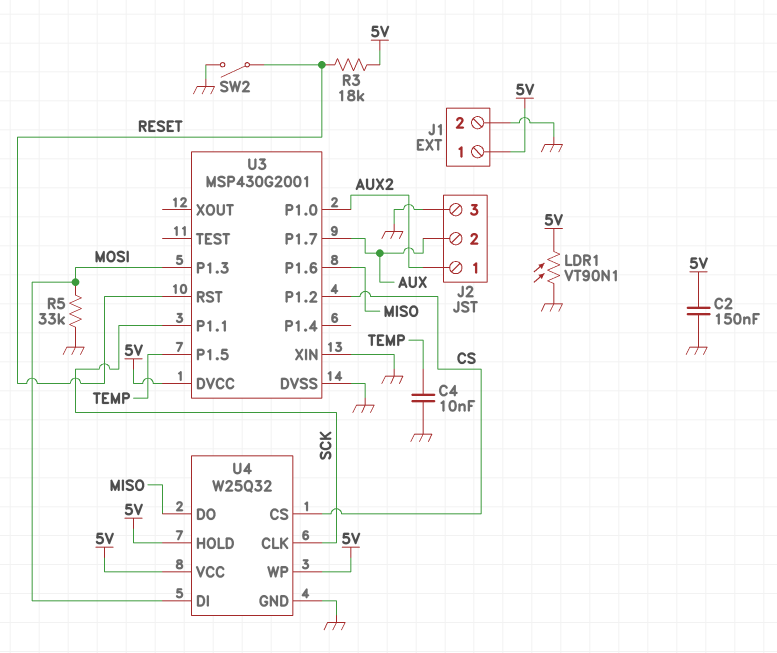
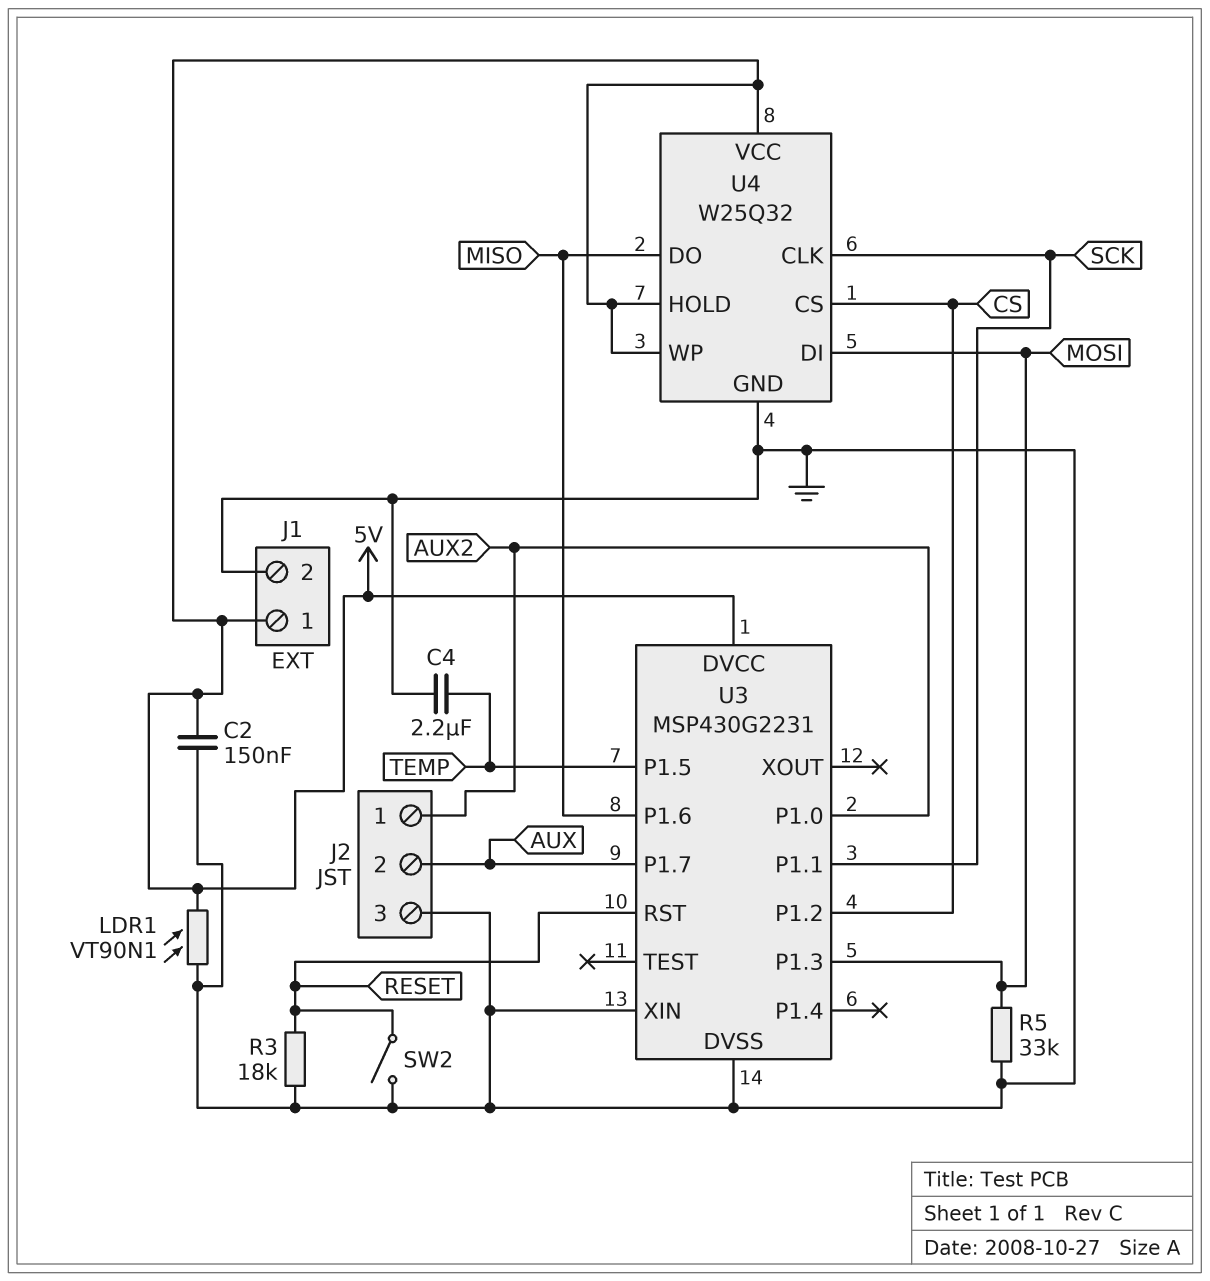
C4: 10nF (GND, TEMP) -> 2.2uF (GND, TEMP)
R3: 18k (5V, RESET) -> 18k (GND, RESET)
U3: MSP430G2001 -> MSP430G2231

